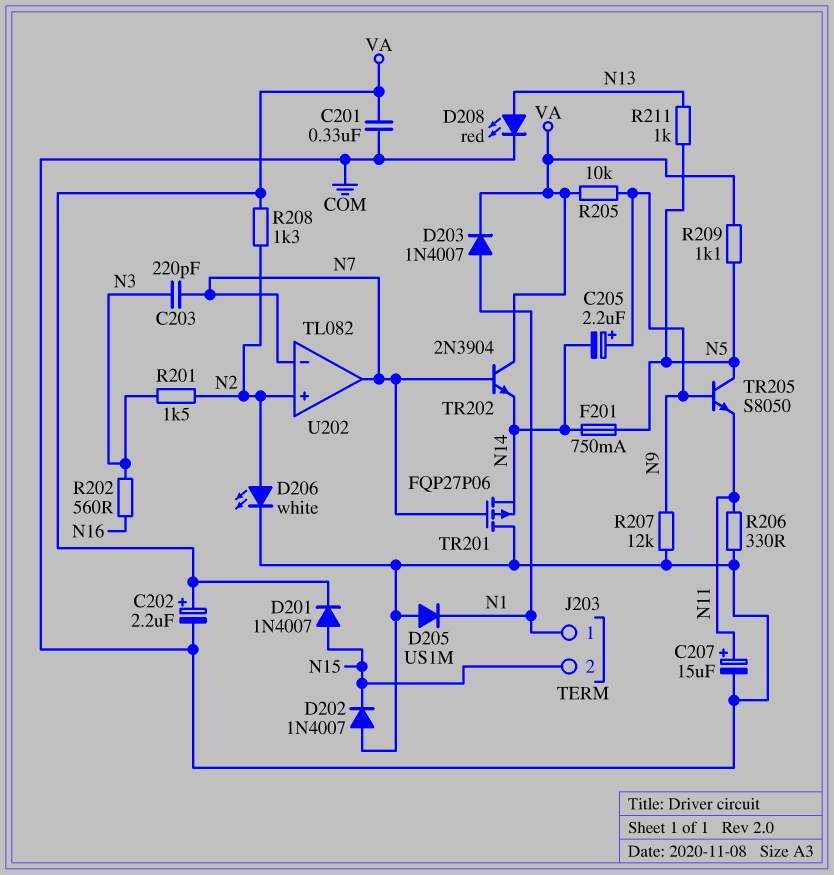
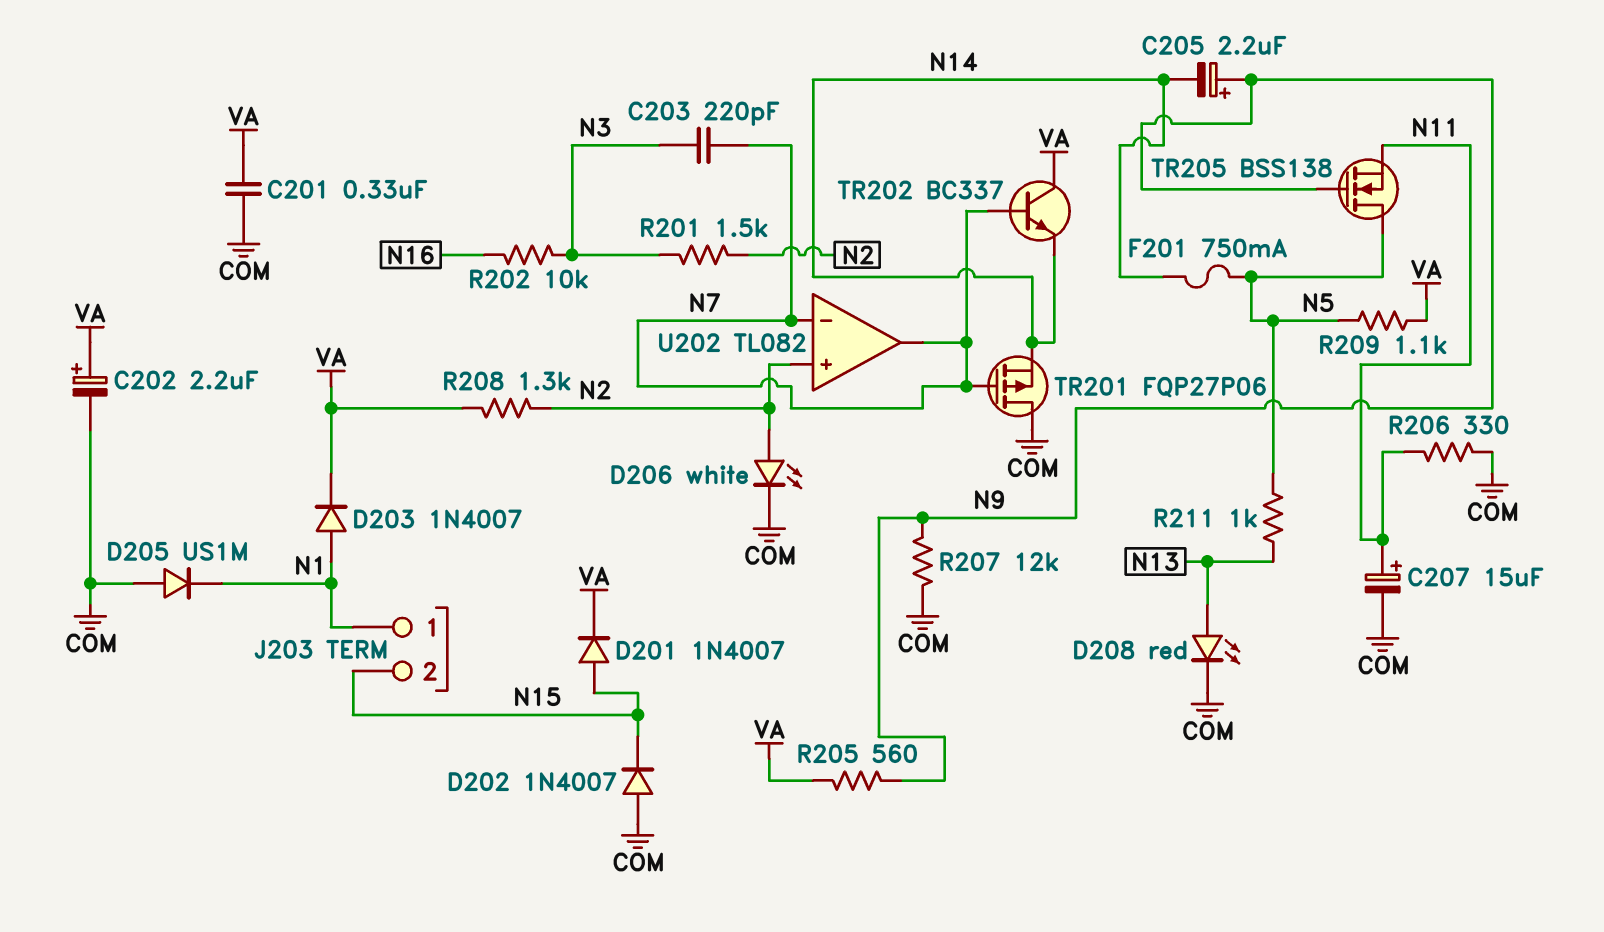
R202: 560 (N3, N16) -> 10k (N3, N16)
R205: 10k (N9, VA) -> 560 (N9, VA)
TR202: NPN 2N3904 (B N7, C VA, E N14) -> NPN BC337 (B N7, C VA, E N14)
TR205: NPN S8050 (B N9, C N5, E N11) -> NMOS BSS138 (G N9, D N5, S N11)

